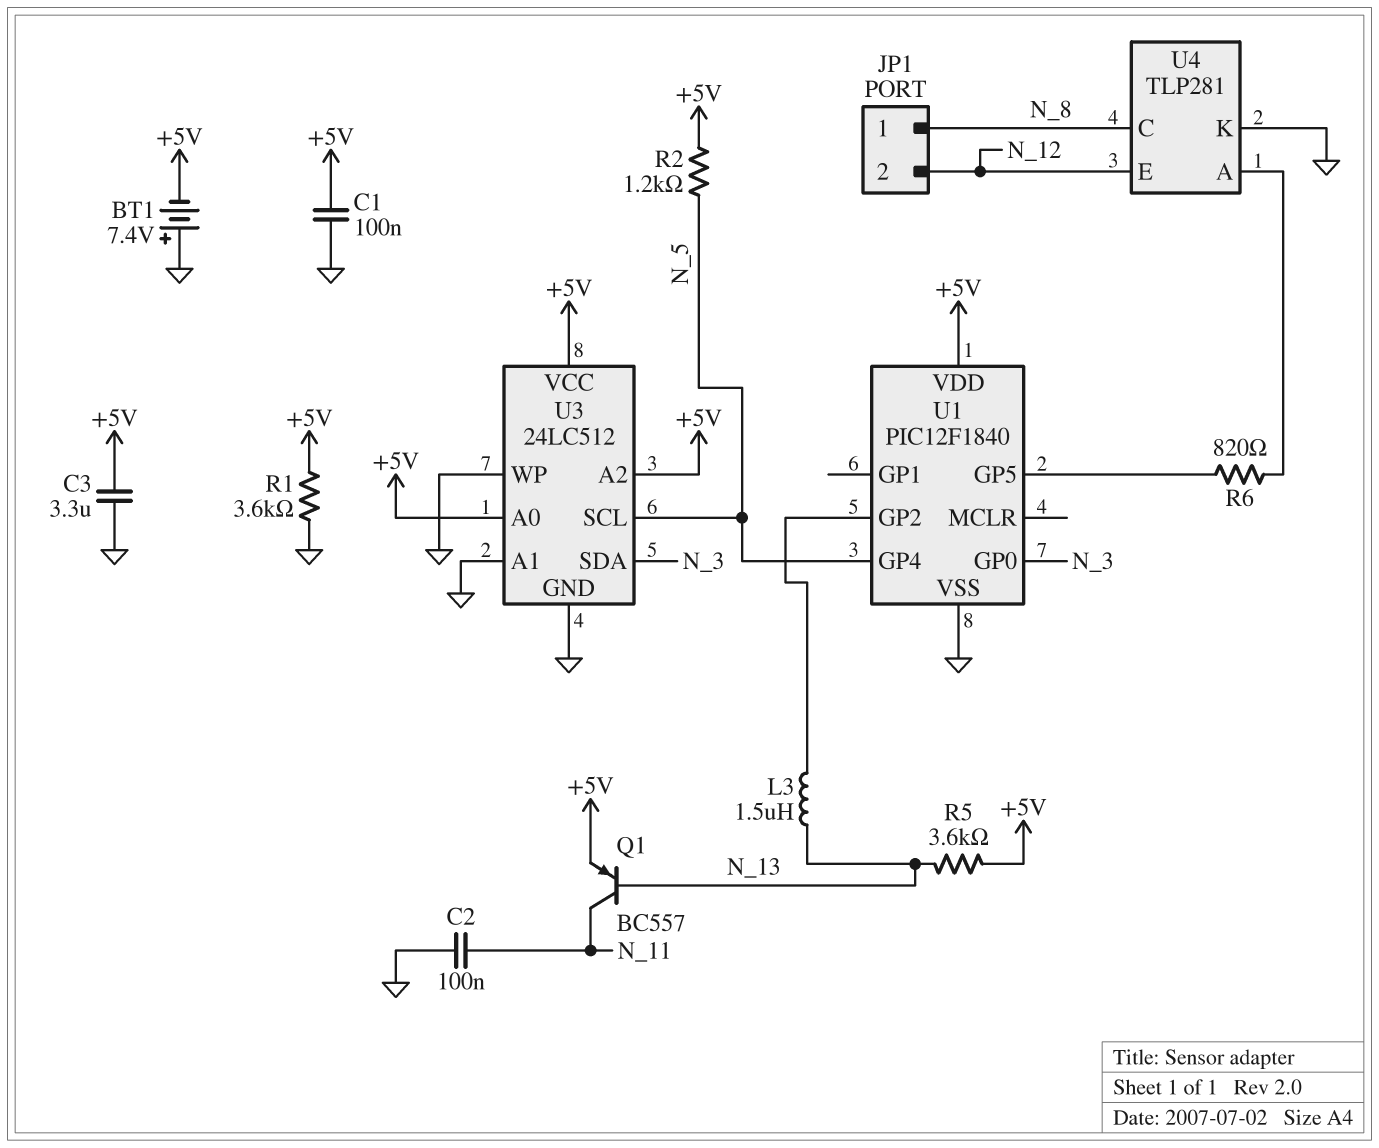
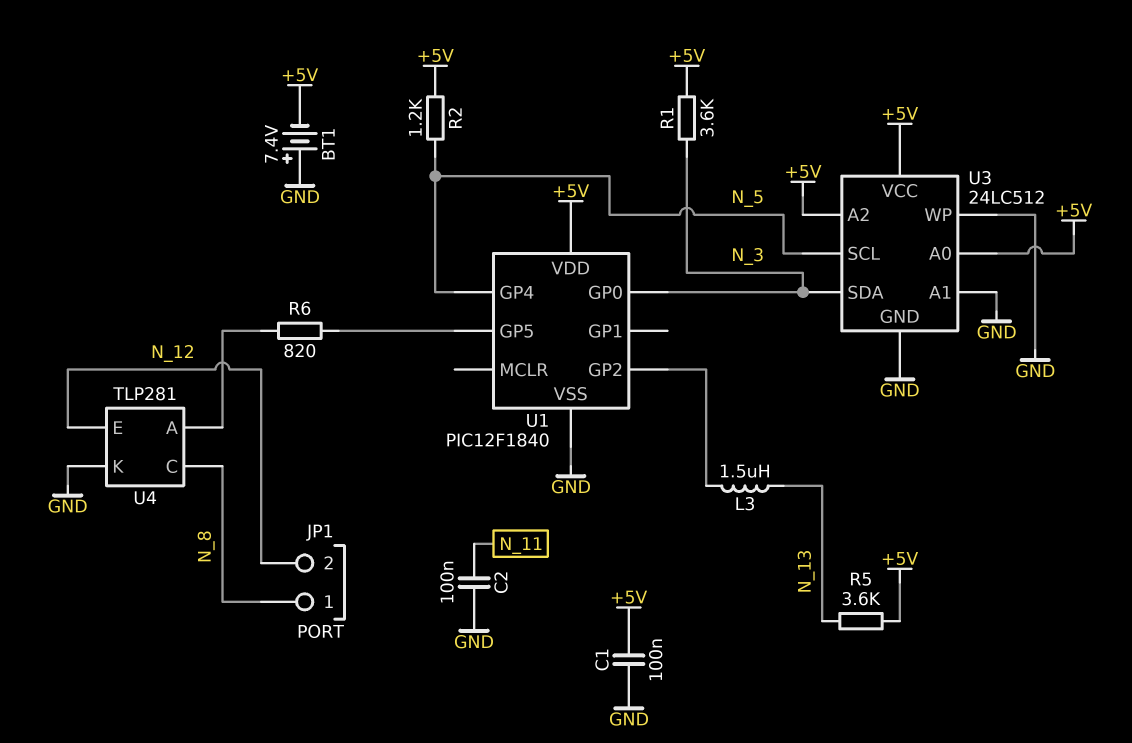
C3: 3.3uF (+5V, GND) -> none
Q1: PNP BC557 (B N_13, C N_11, E +5V) -> none
R1: 3.6k (+5V, GND) -> 3.6k (+5V, N_3)

